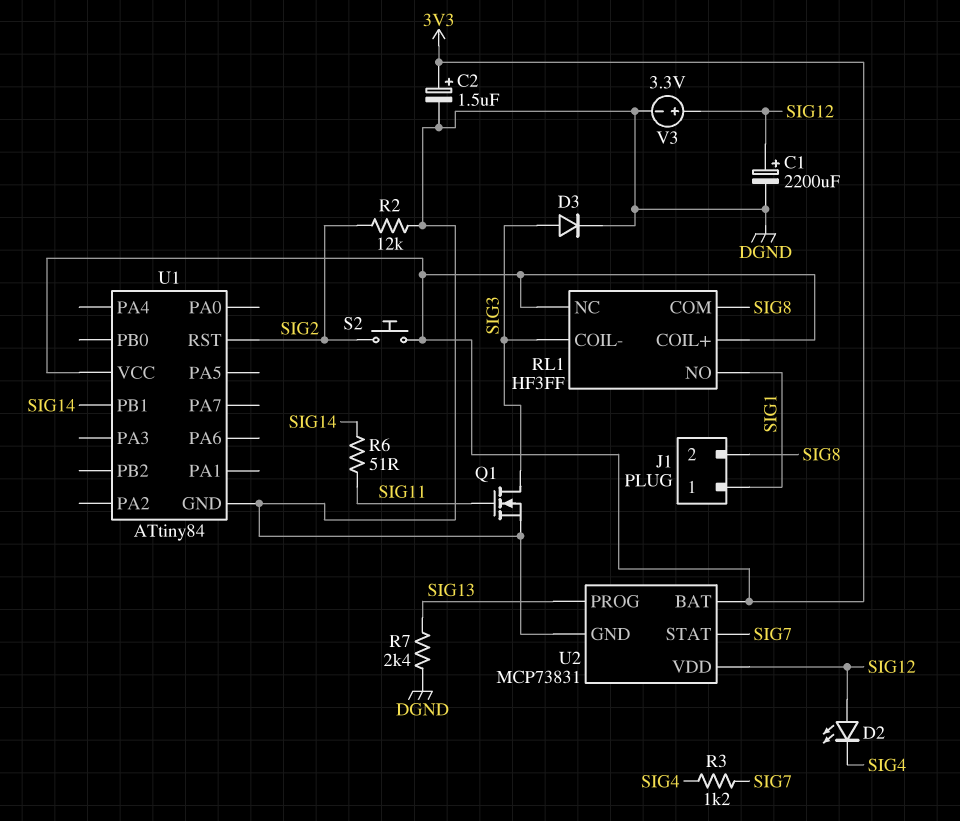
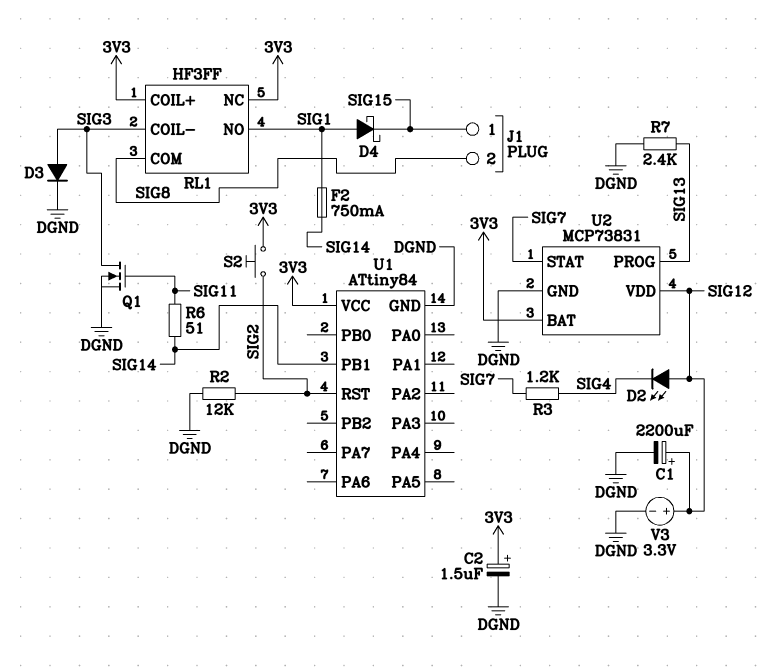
D4: none -> schottky (A SIG1, K SIG15)
F2: none -> 750mA (SIG1, SIG14)
J1 pin 1: SIG1 -> SIG15

